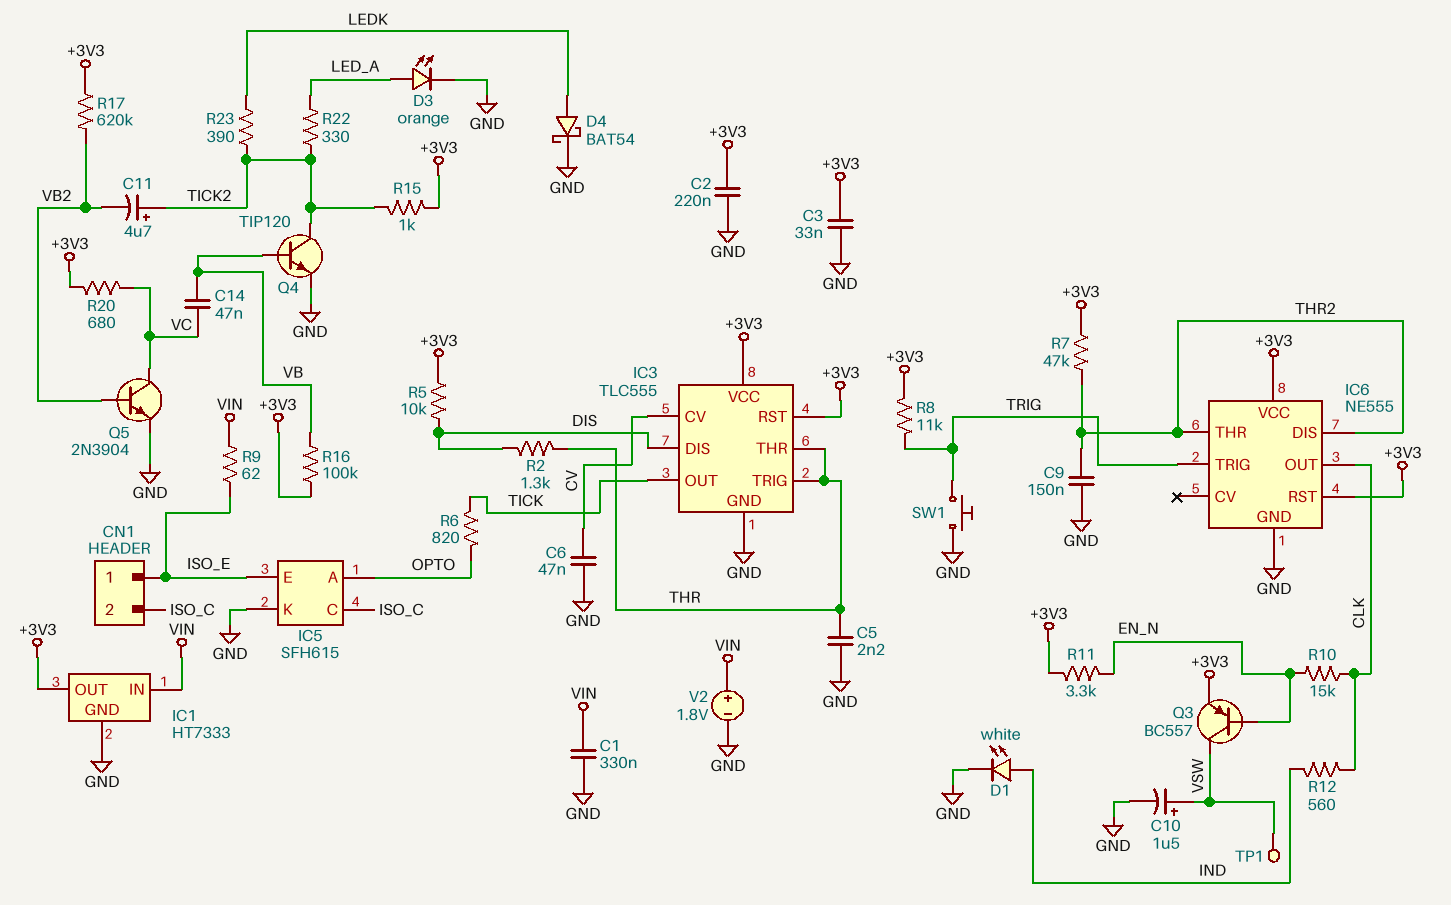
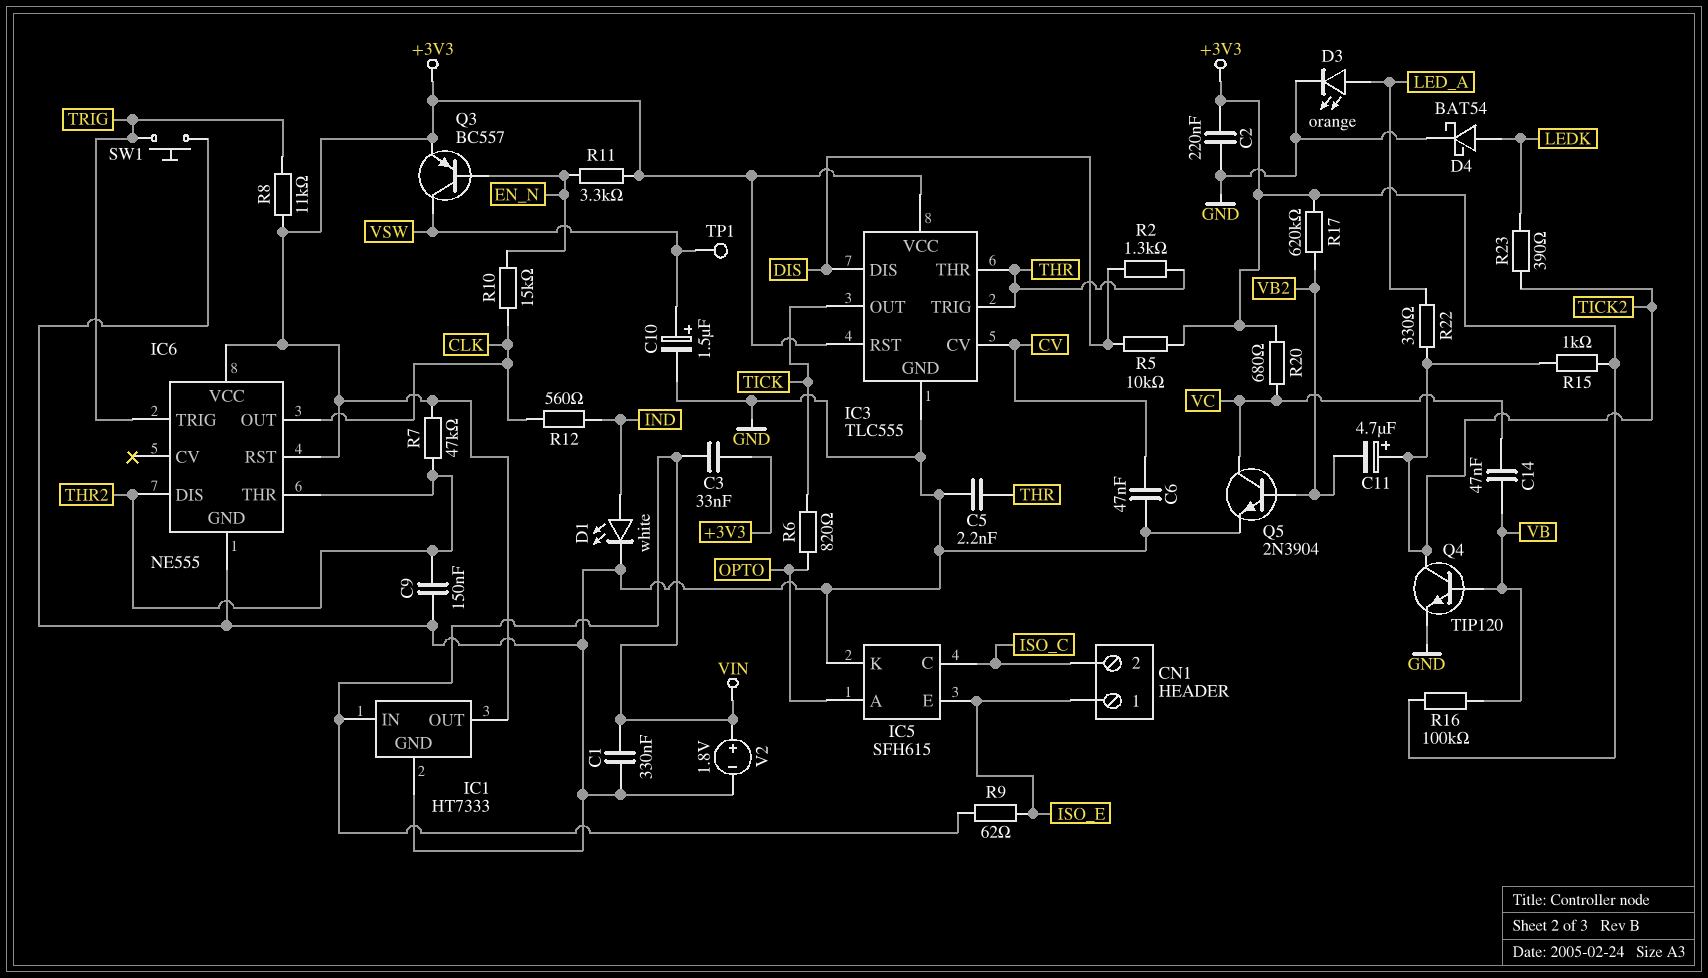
C3: 33nF (+3V3, GND) -> 33nF (+3V3, VIN)

